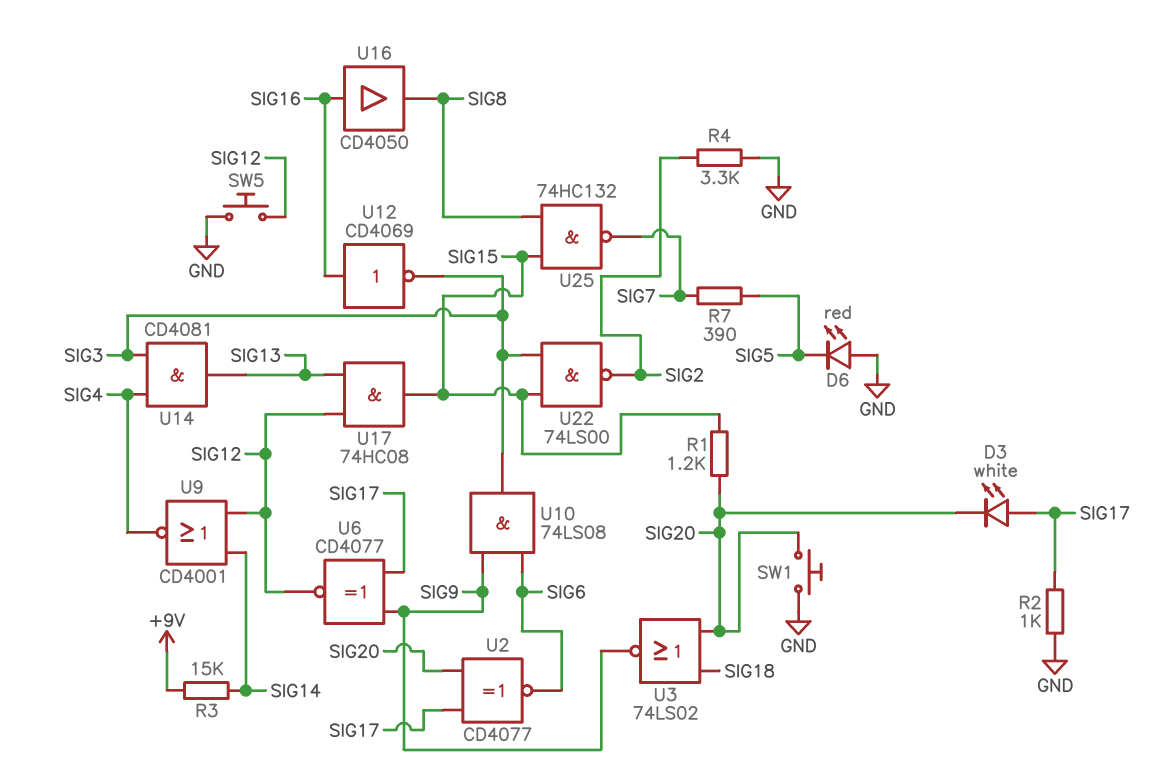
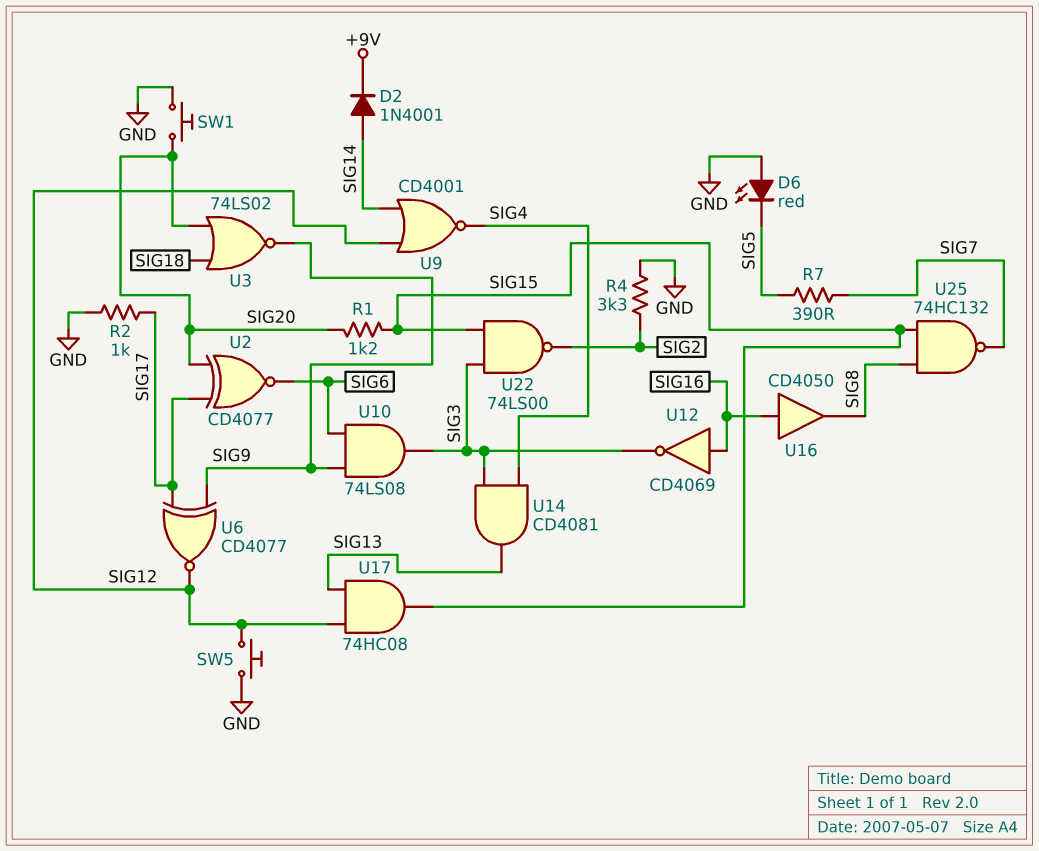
D2: none -> diode 1N4001 (A SIG14, K +9V)
D3: LED white (A SIG17, K SIG20) -> none
R3: 15k (+9V, SIG14) -> none

